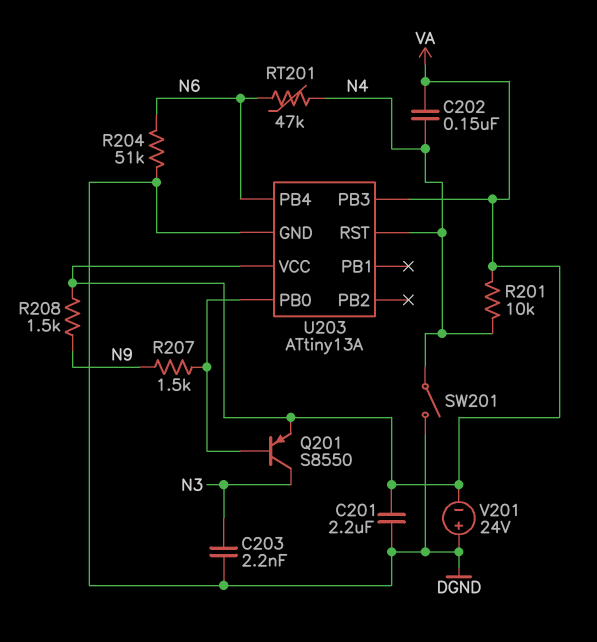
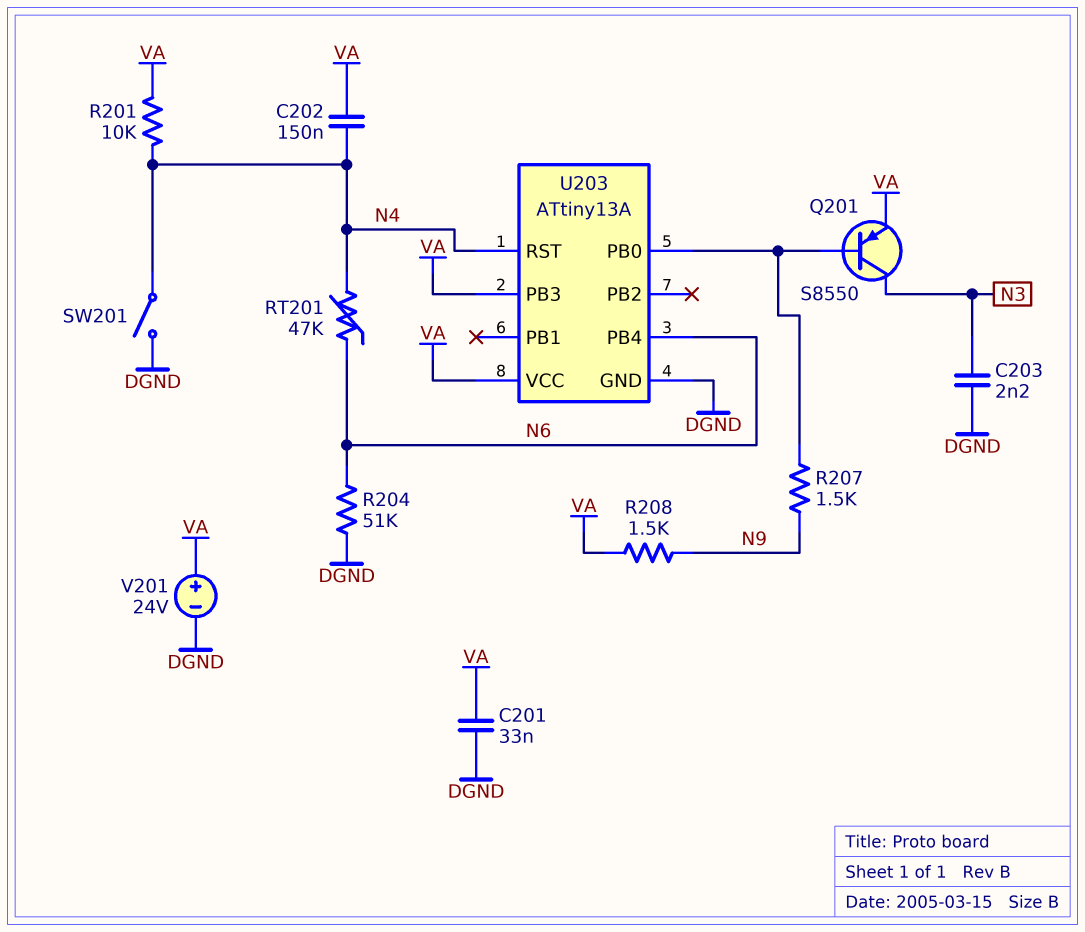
C201: 2.2uF (DGND, VA) -> 33nF (DGND, VA)
V201: 24V (plus DGND, minus VA) -> 24V (plus VA, minus DGND)

